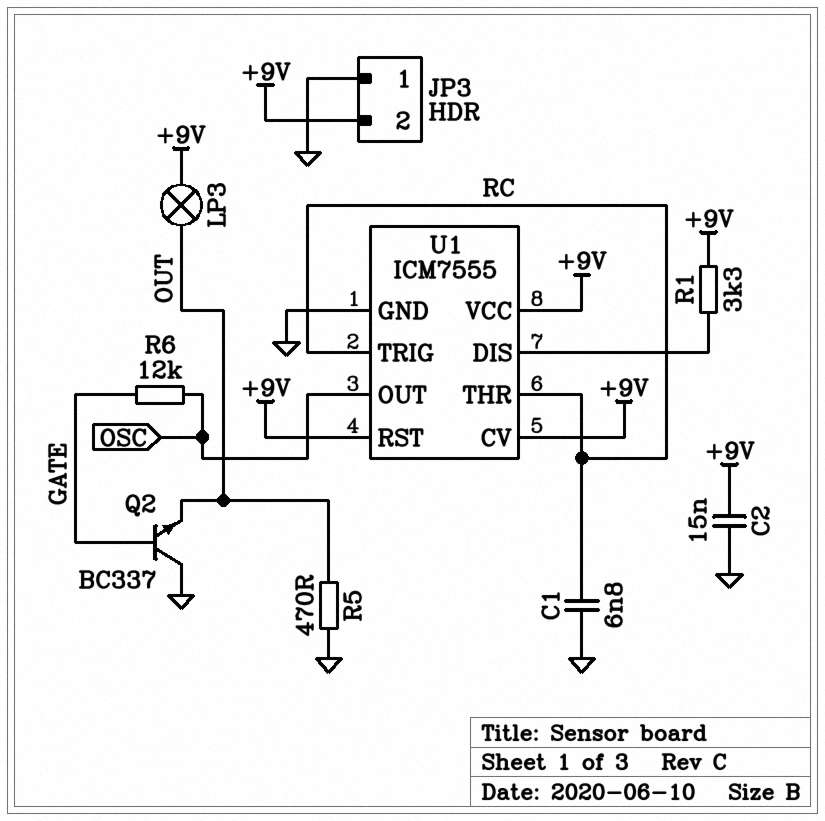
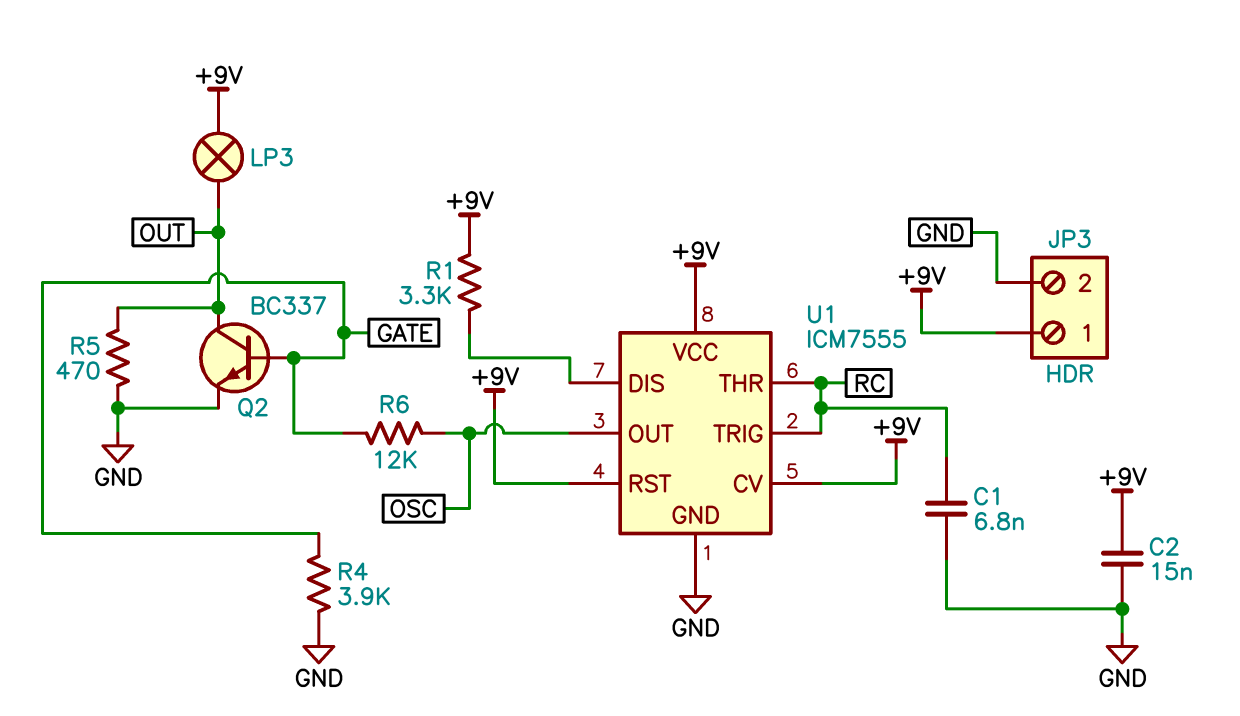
JP3 pin 1: GND -> +9V
JP3 pin 2: +9V -> GND
Q2: NPN BC337 (B GATE, C GND, E OUT) -> NPN BC337 (B GATE, C OUT, E GND)
R4: none -> 3.9k (GATE, GND)

